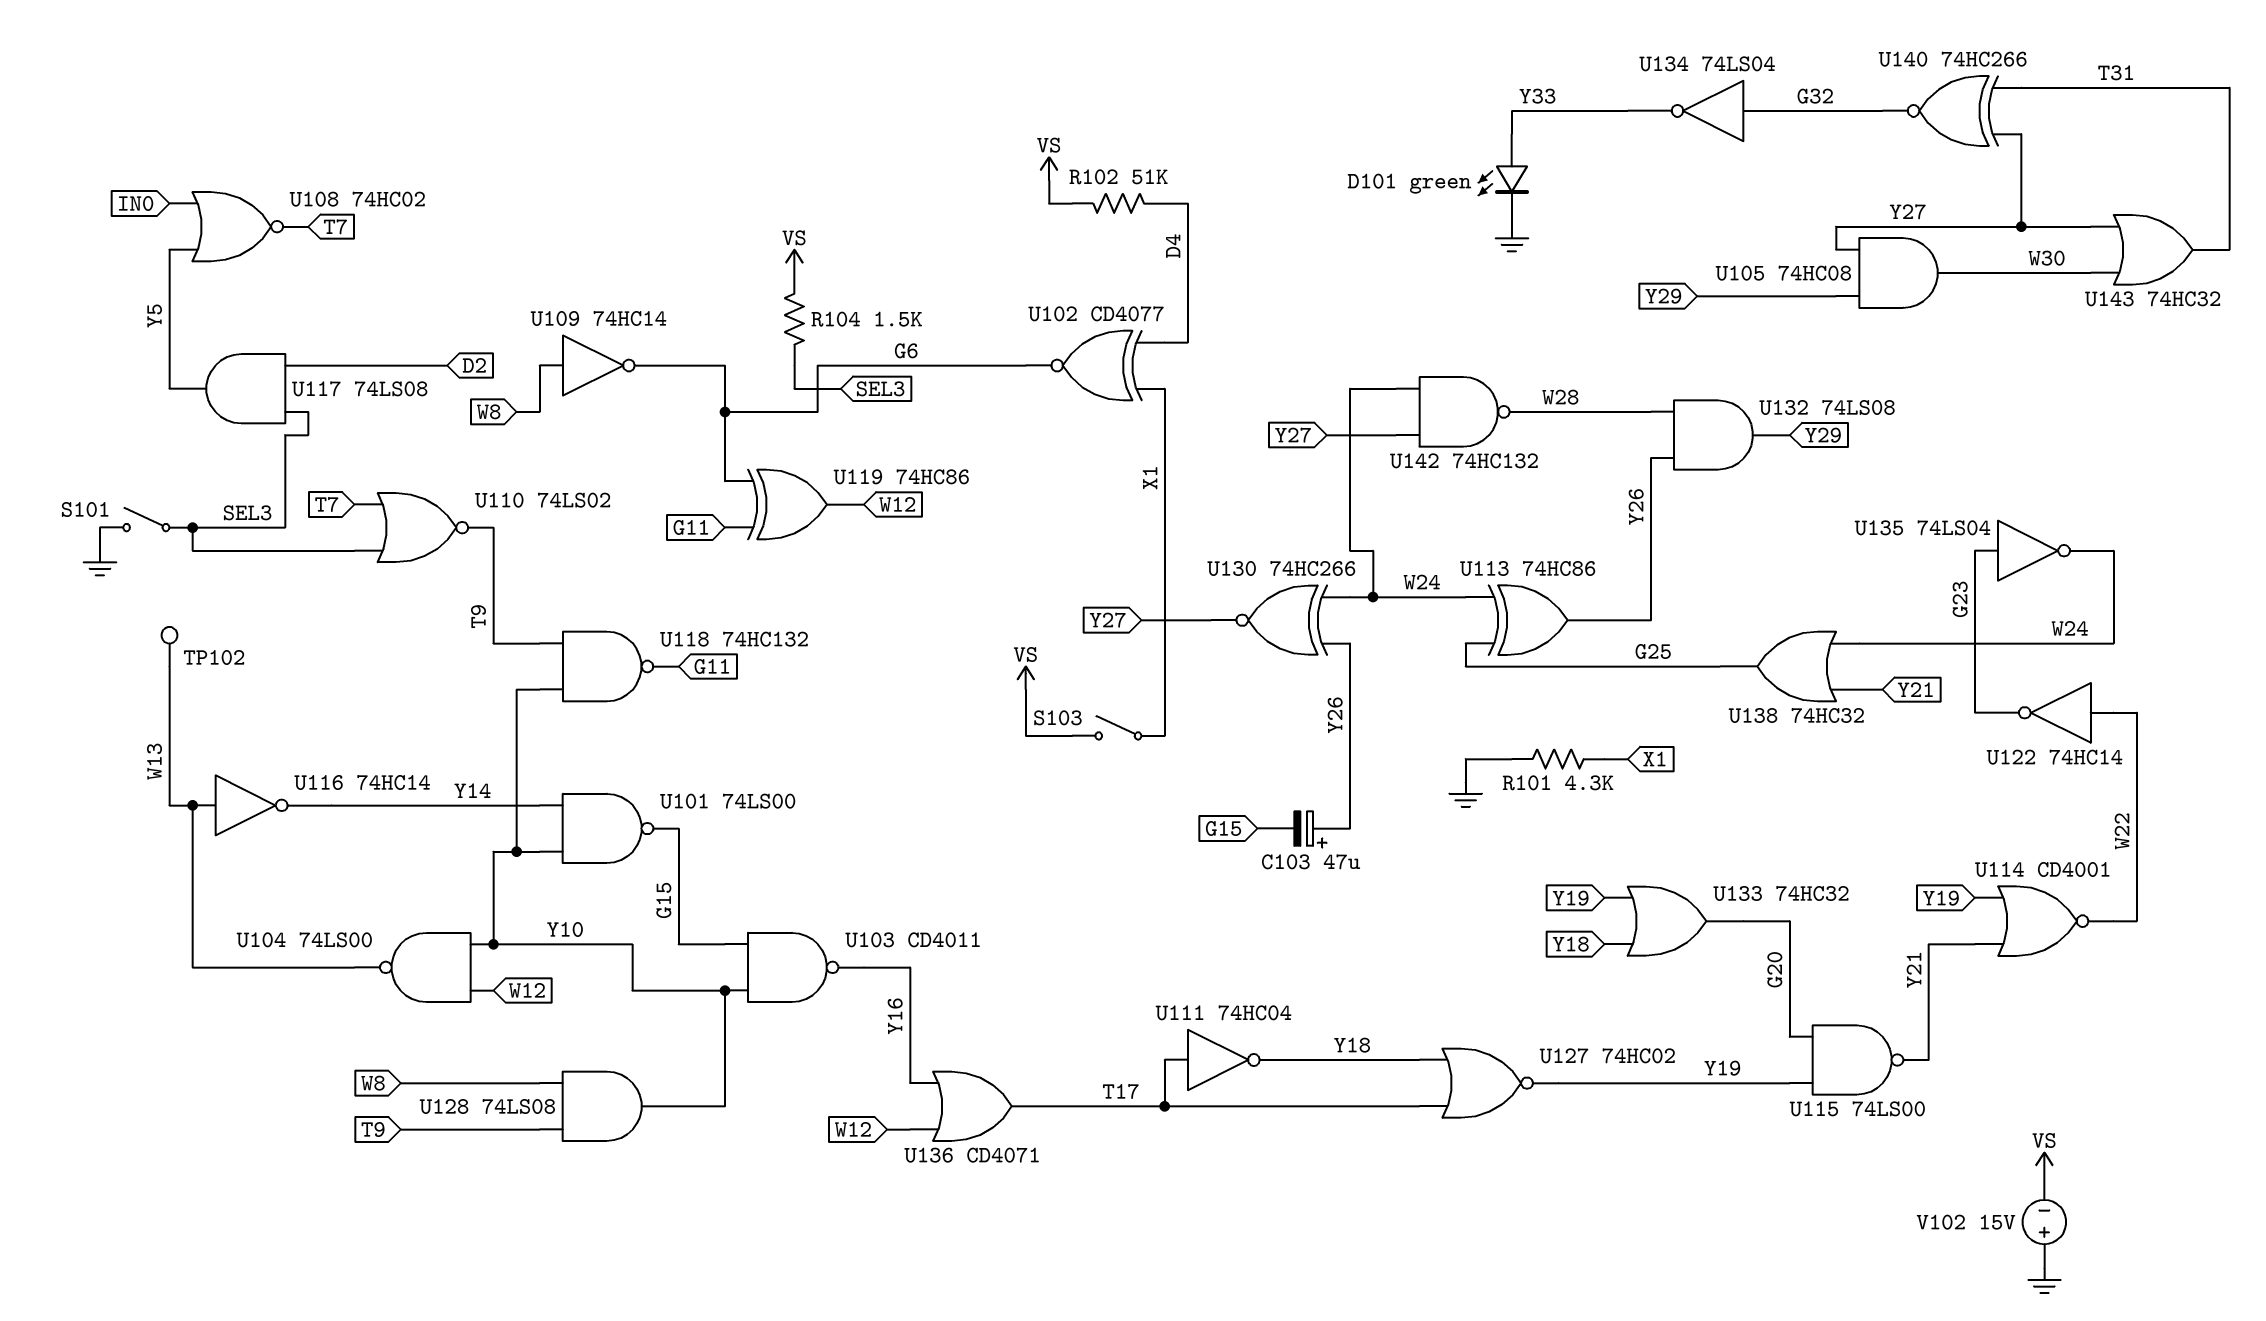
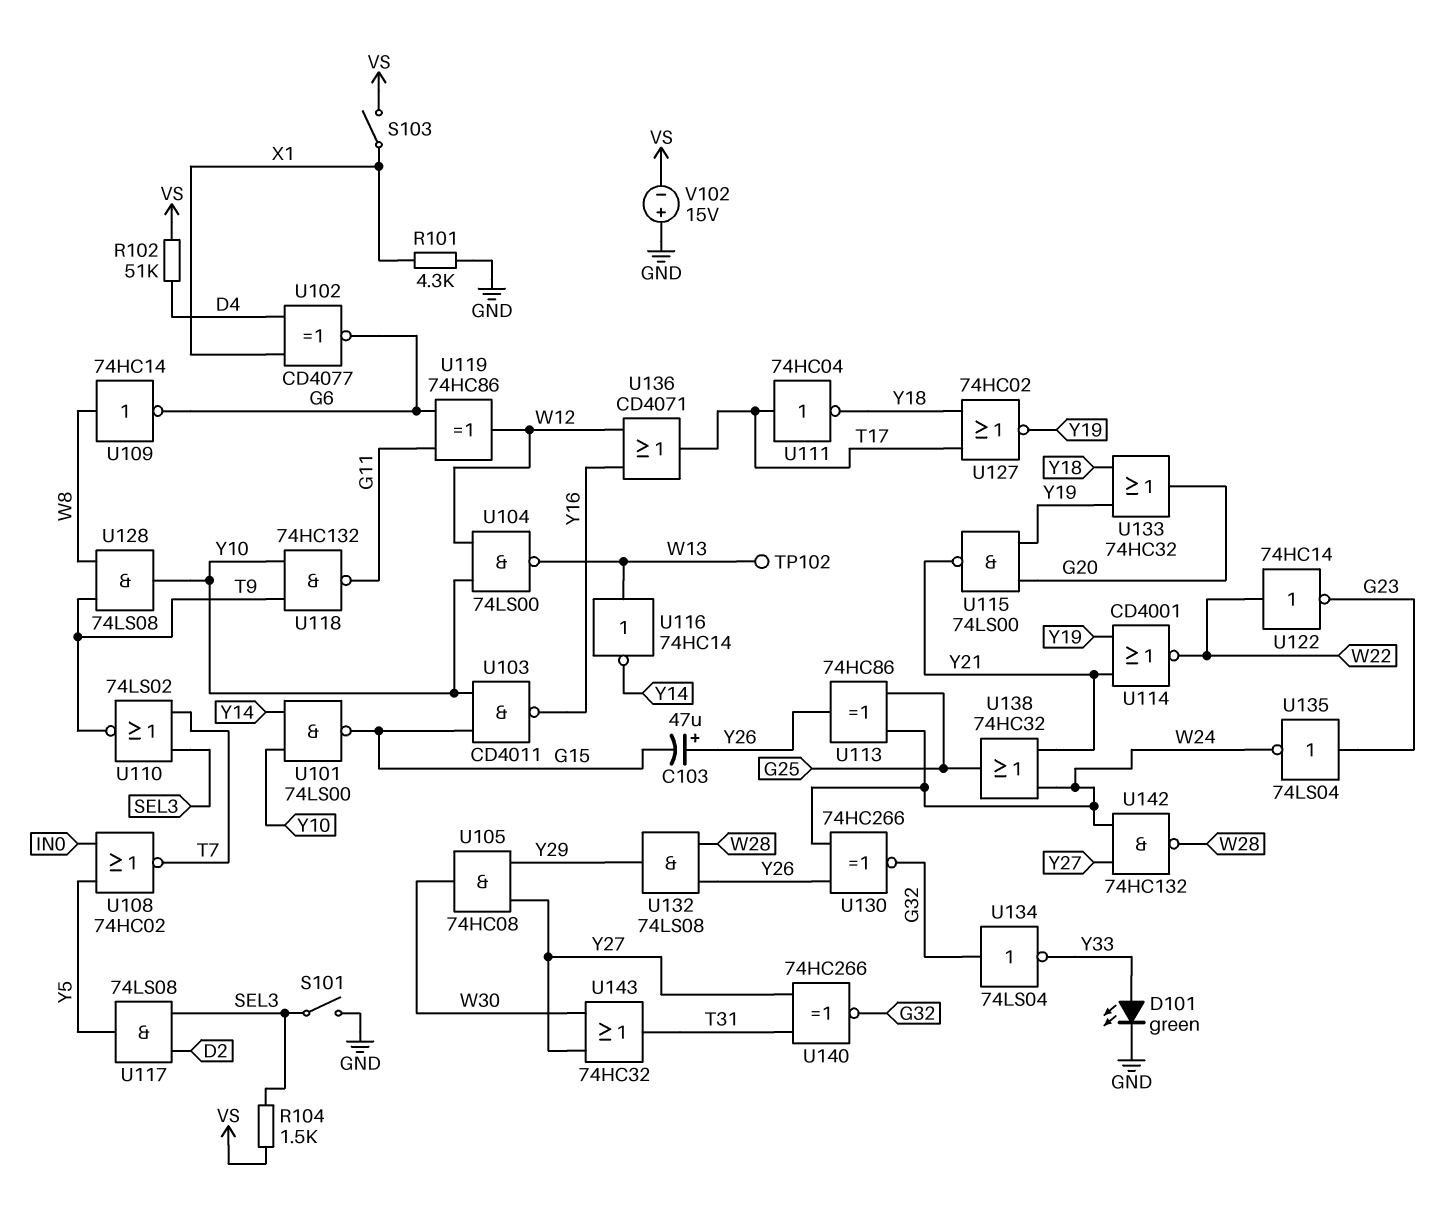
U130: XNOR 74HC266 (in W24, in Y26, out Y27) -> XNOR 74HC266 (in W24, in Y26, out G32)

